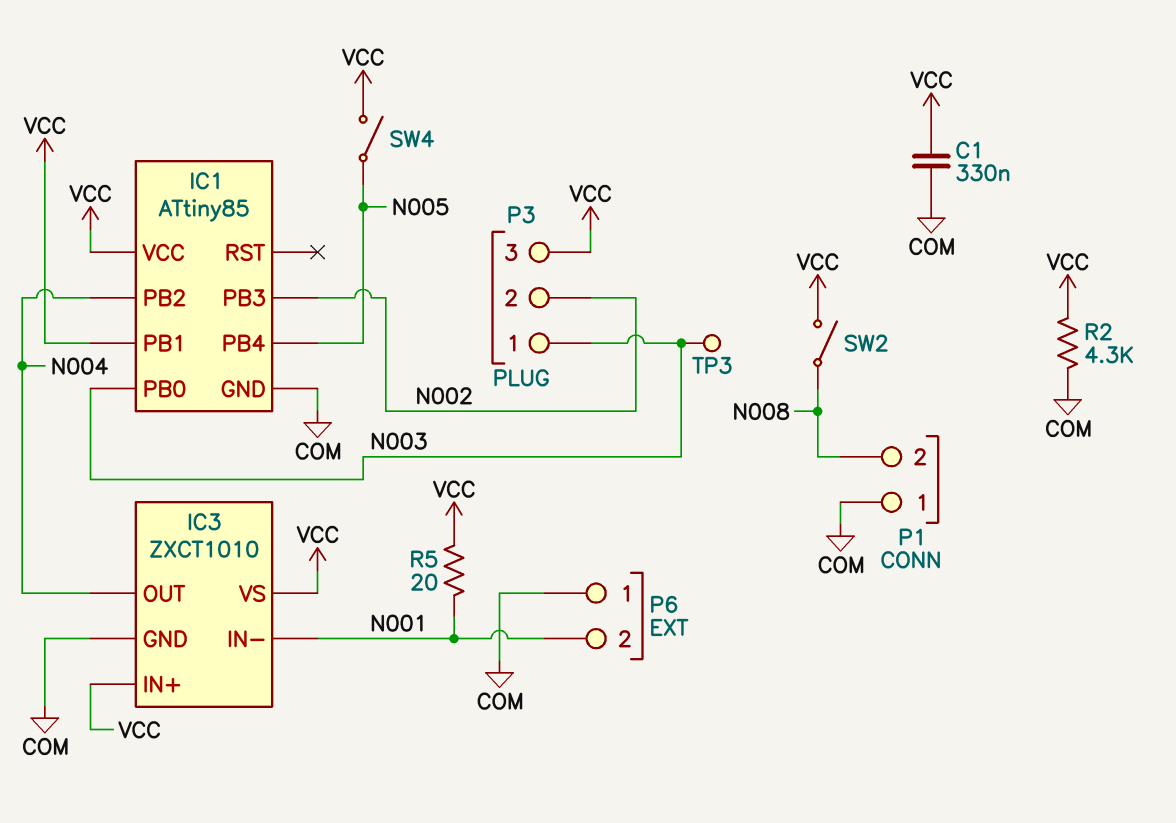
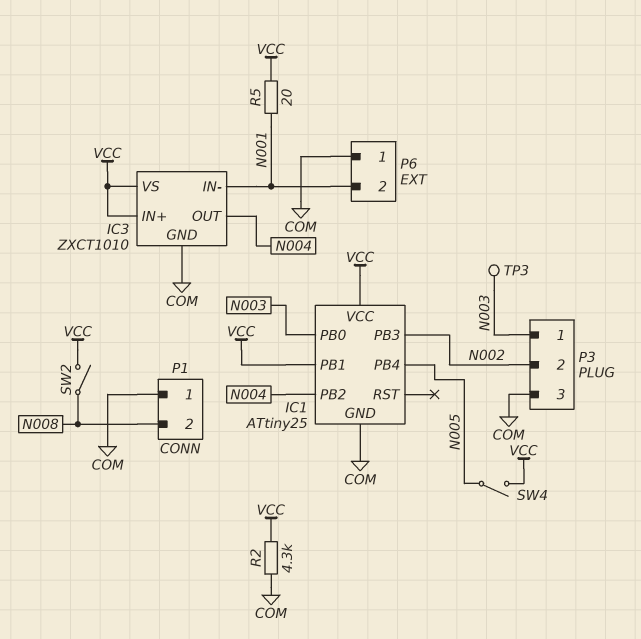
C1: 330nF (COM, VCC) -> none
IC1: ATtiny85 -> ATtiny25
P3 pin 3: VCC -> COM

